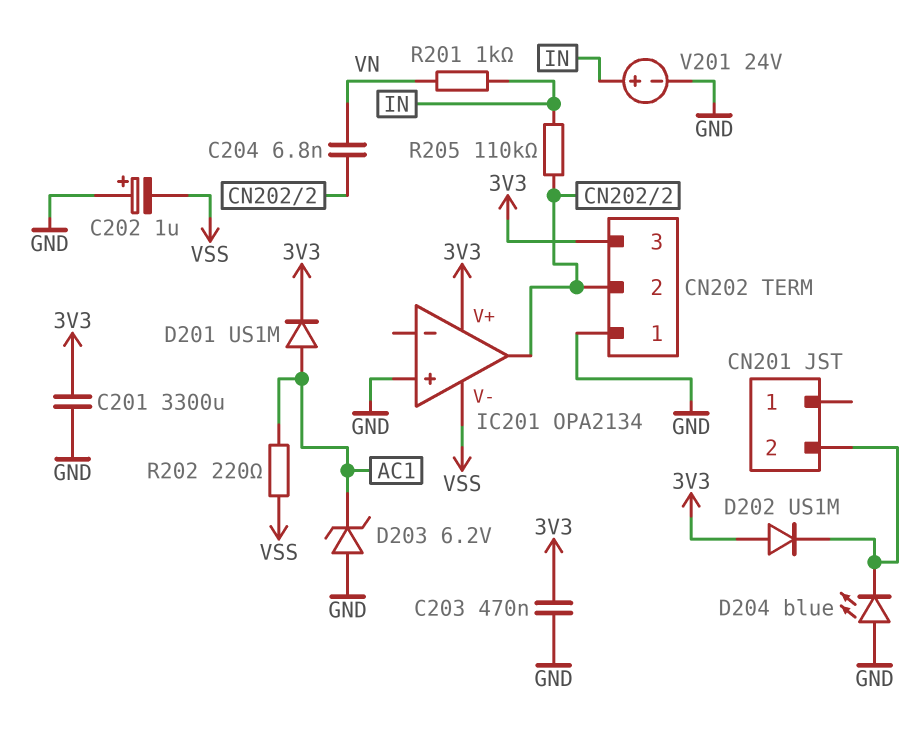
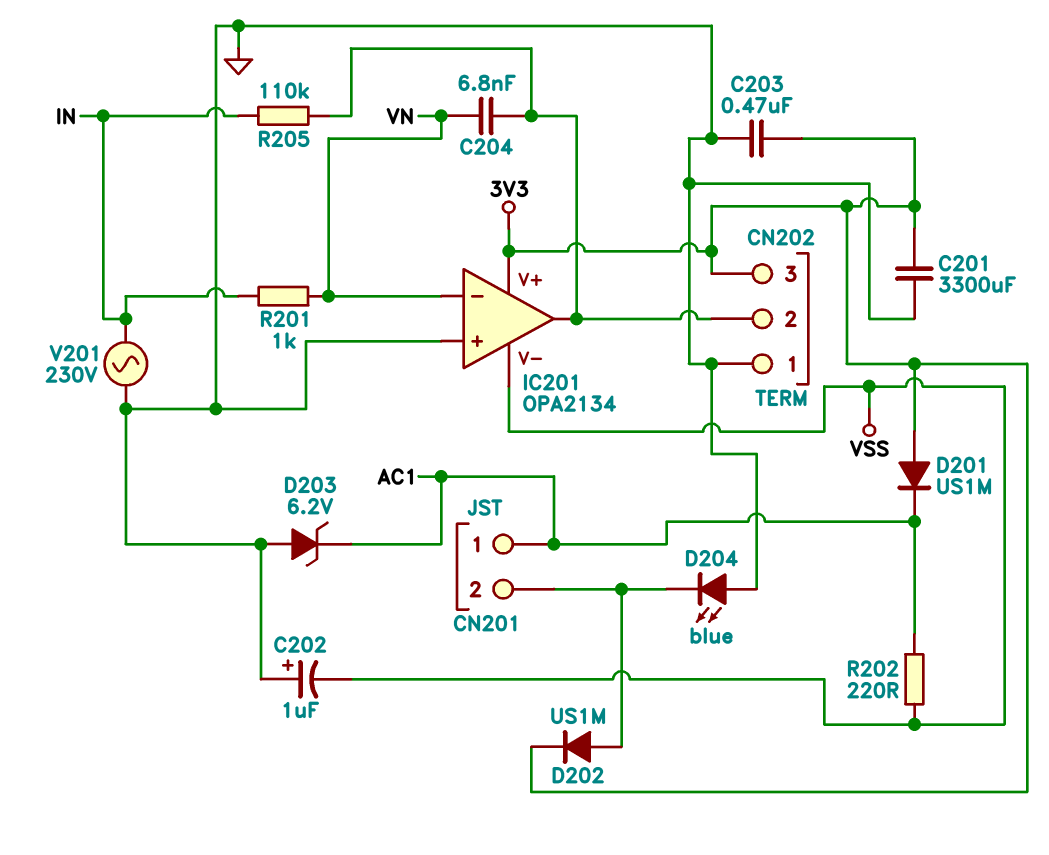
CN201 pin 1: none -> AC1
D201: diode US1M (A AC1, K 3V3) -> diode US1M (A 3V3, K AC1)
D202: diode US1M (A 3V3, K CN201/2) -> diode US1M (A CN201/2, K 3V3)
IC201 pin in-: none -> VN
V201: 24V (plus IN, minus GND) -> AC 230V (GND, IN)

